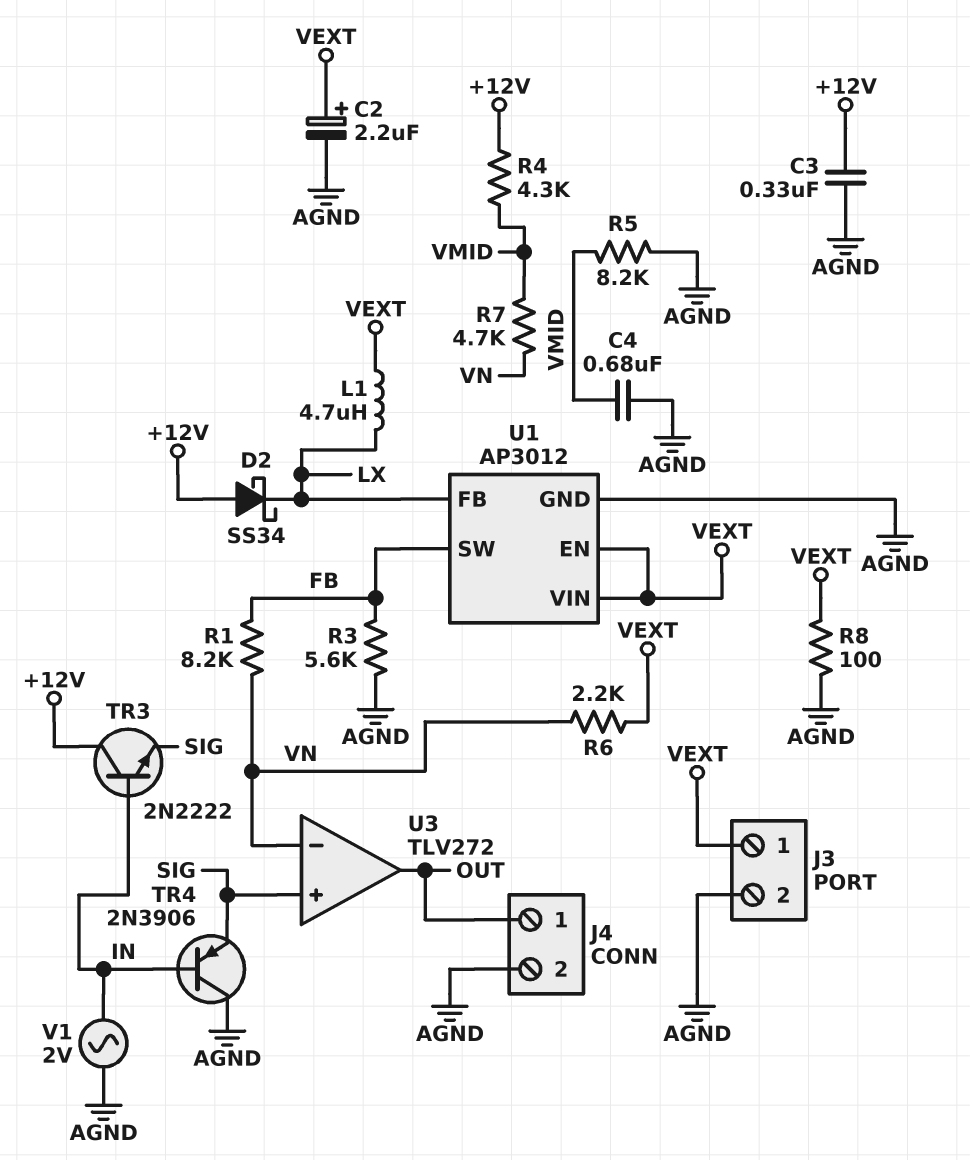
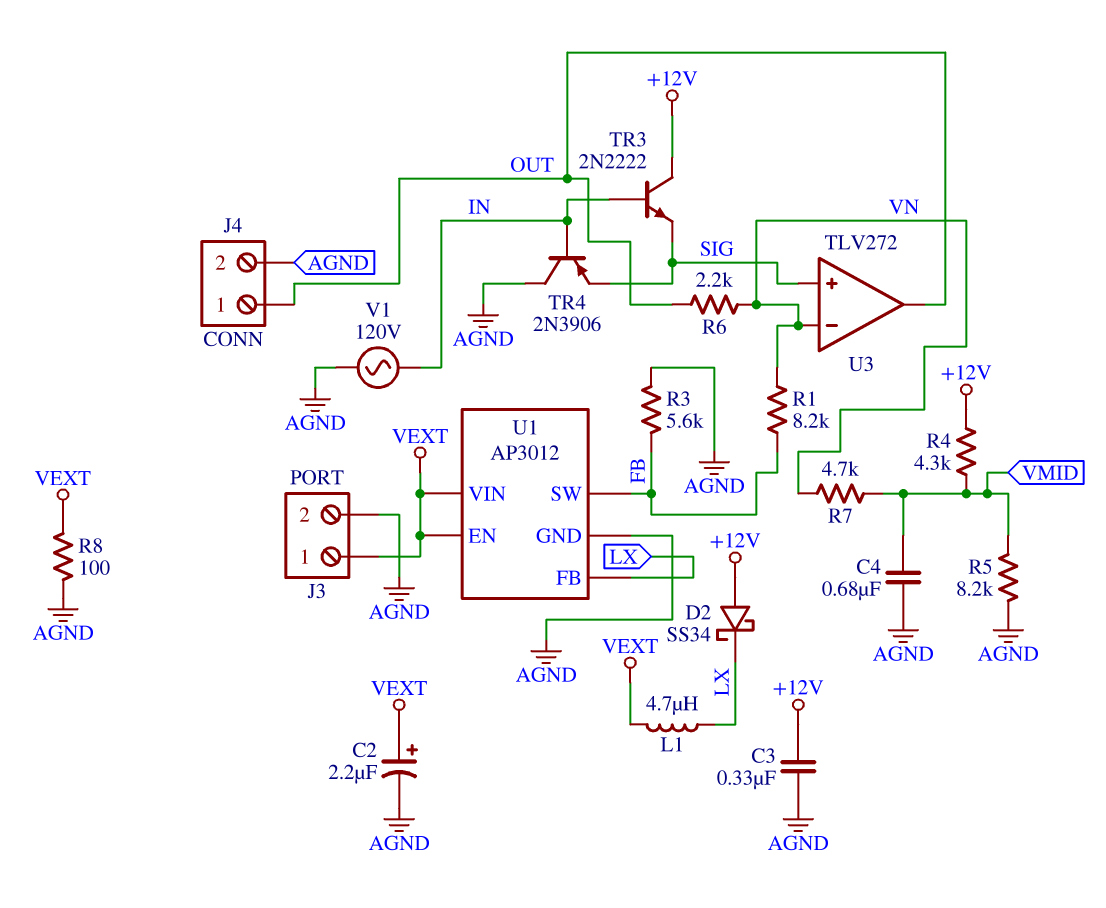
R6: 2.2k (VEXT, VN) -> 2.2k (OUT, VN)
V1: AC 2V (AGND, IN) -> AC 120V (AGND, IN)

